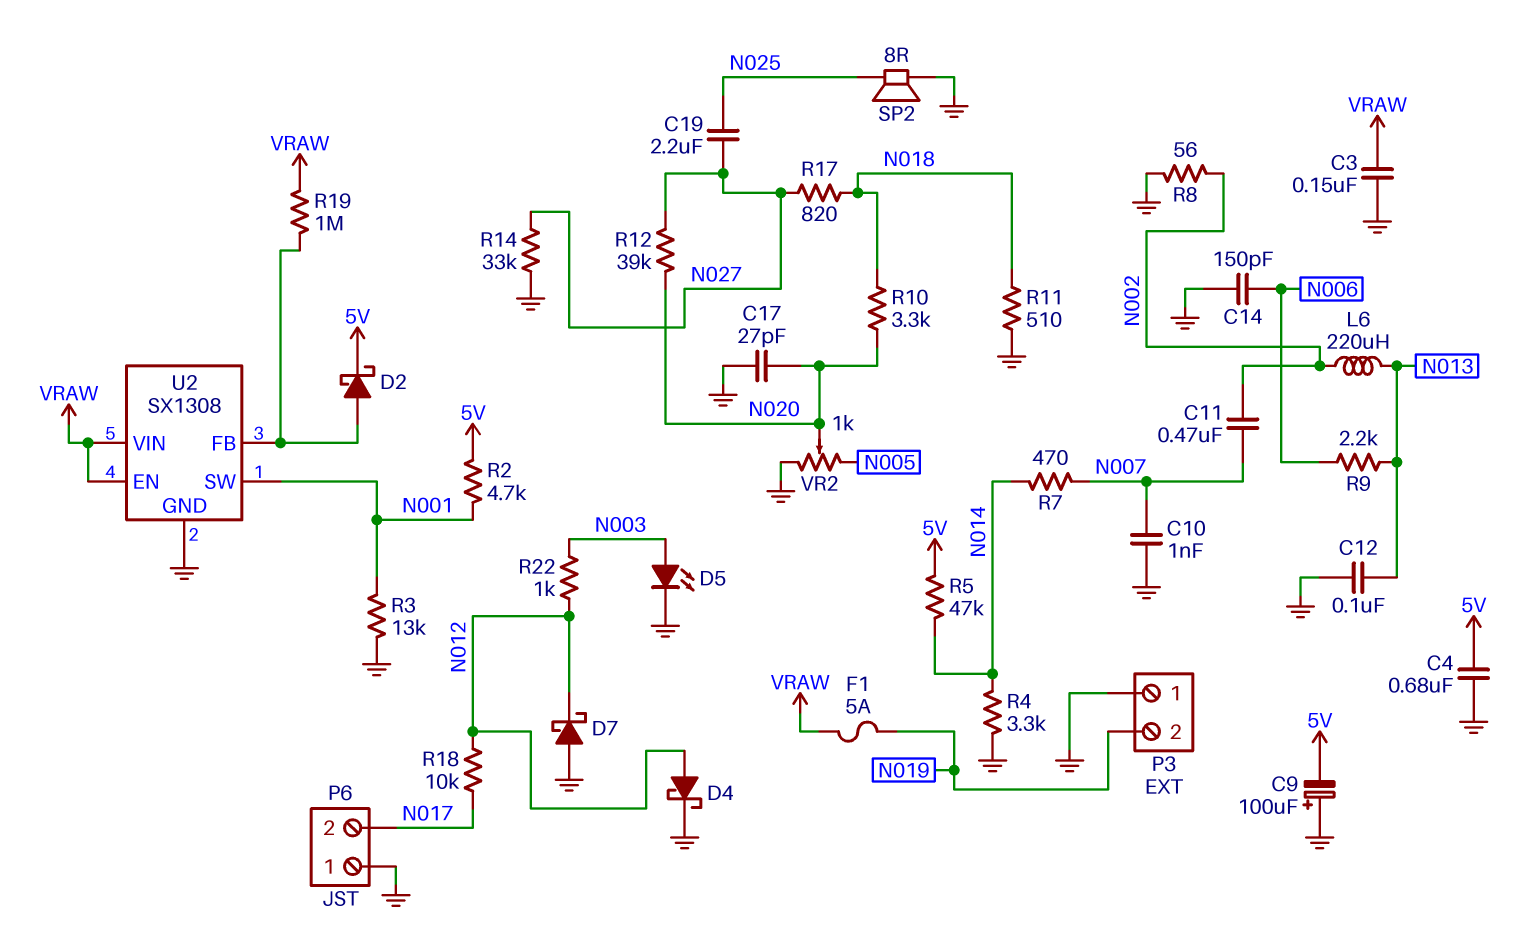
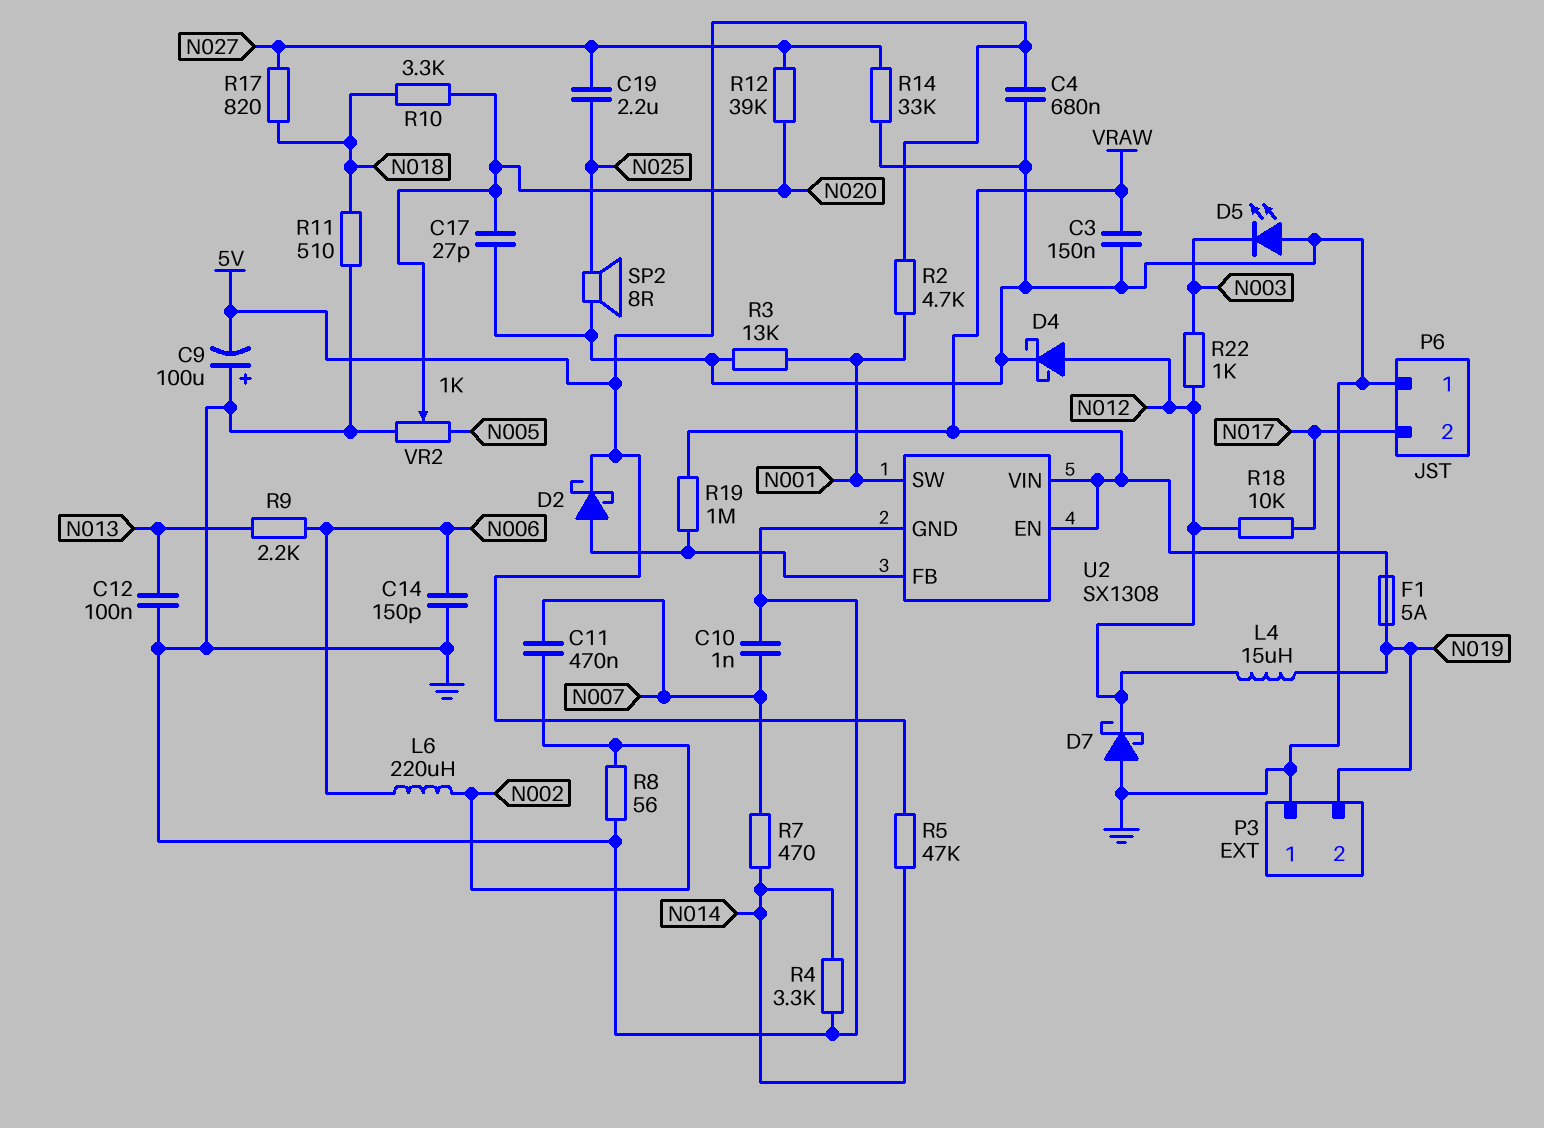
D5: LED (A N003, K GND) -> LED (A GND, K N003)
L4: none -> 15uH (N012, N019)
L6: 220uH (N002, N013) -> 220uH (N002, N006)

